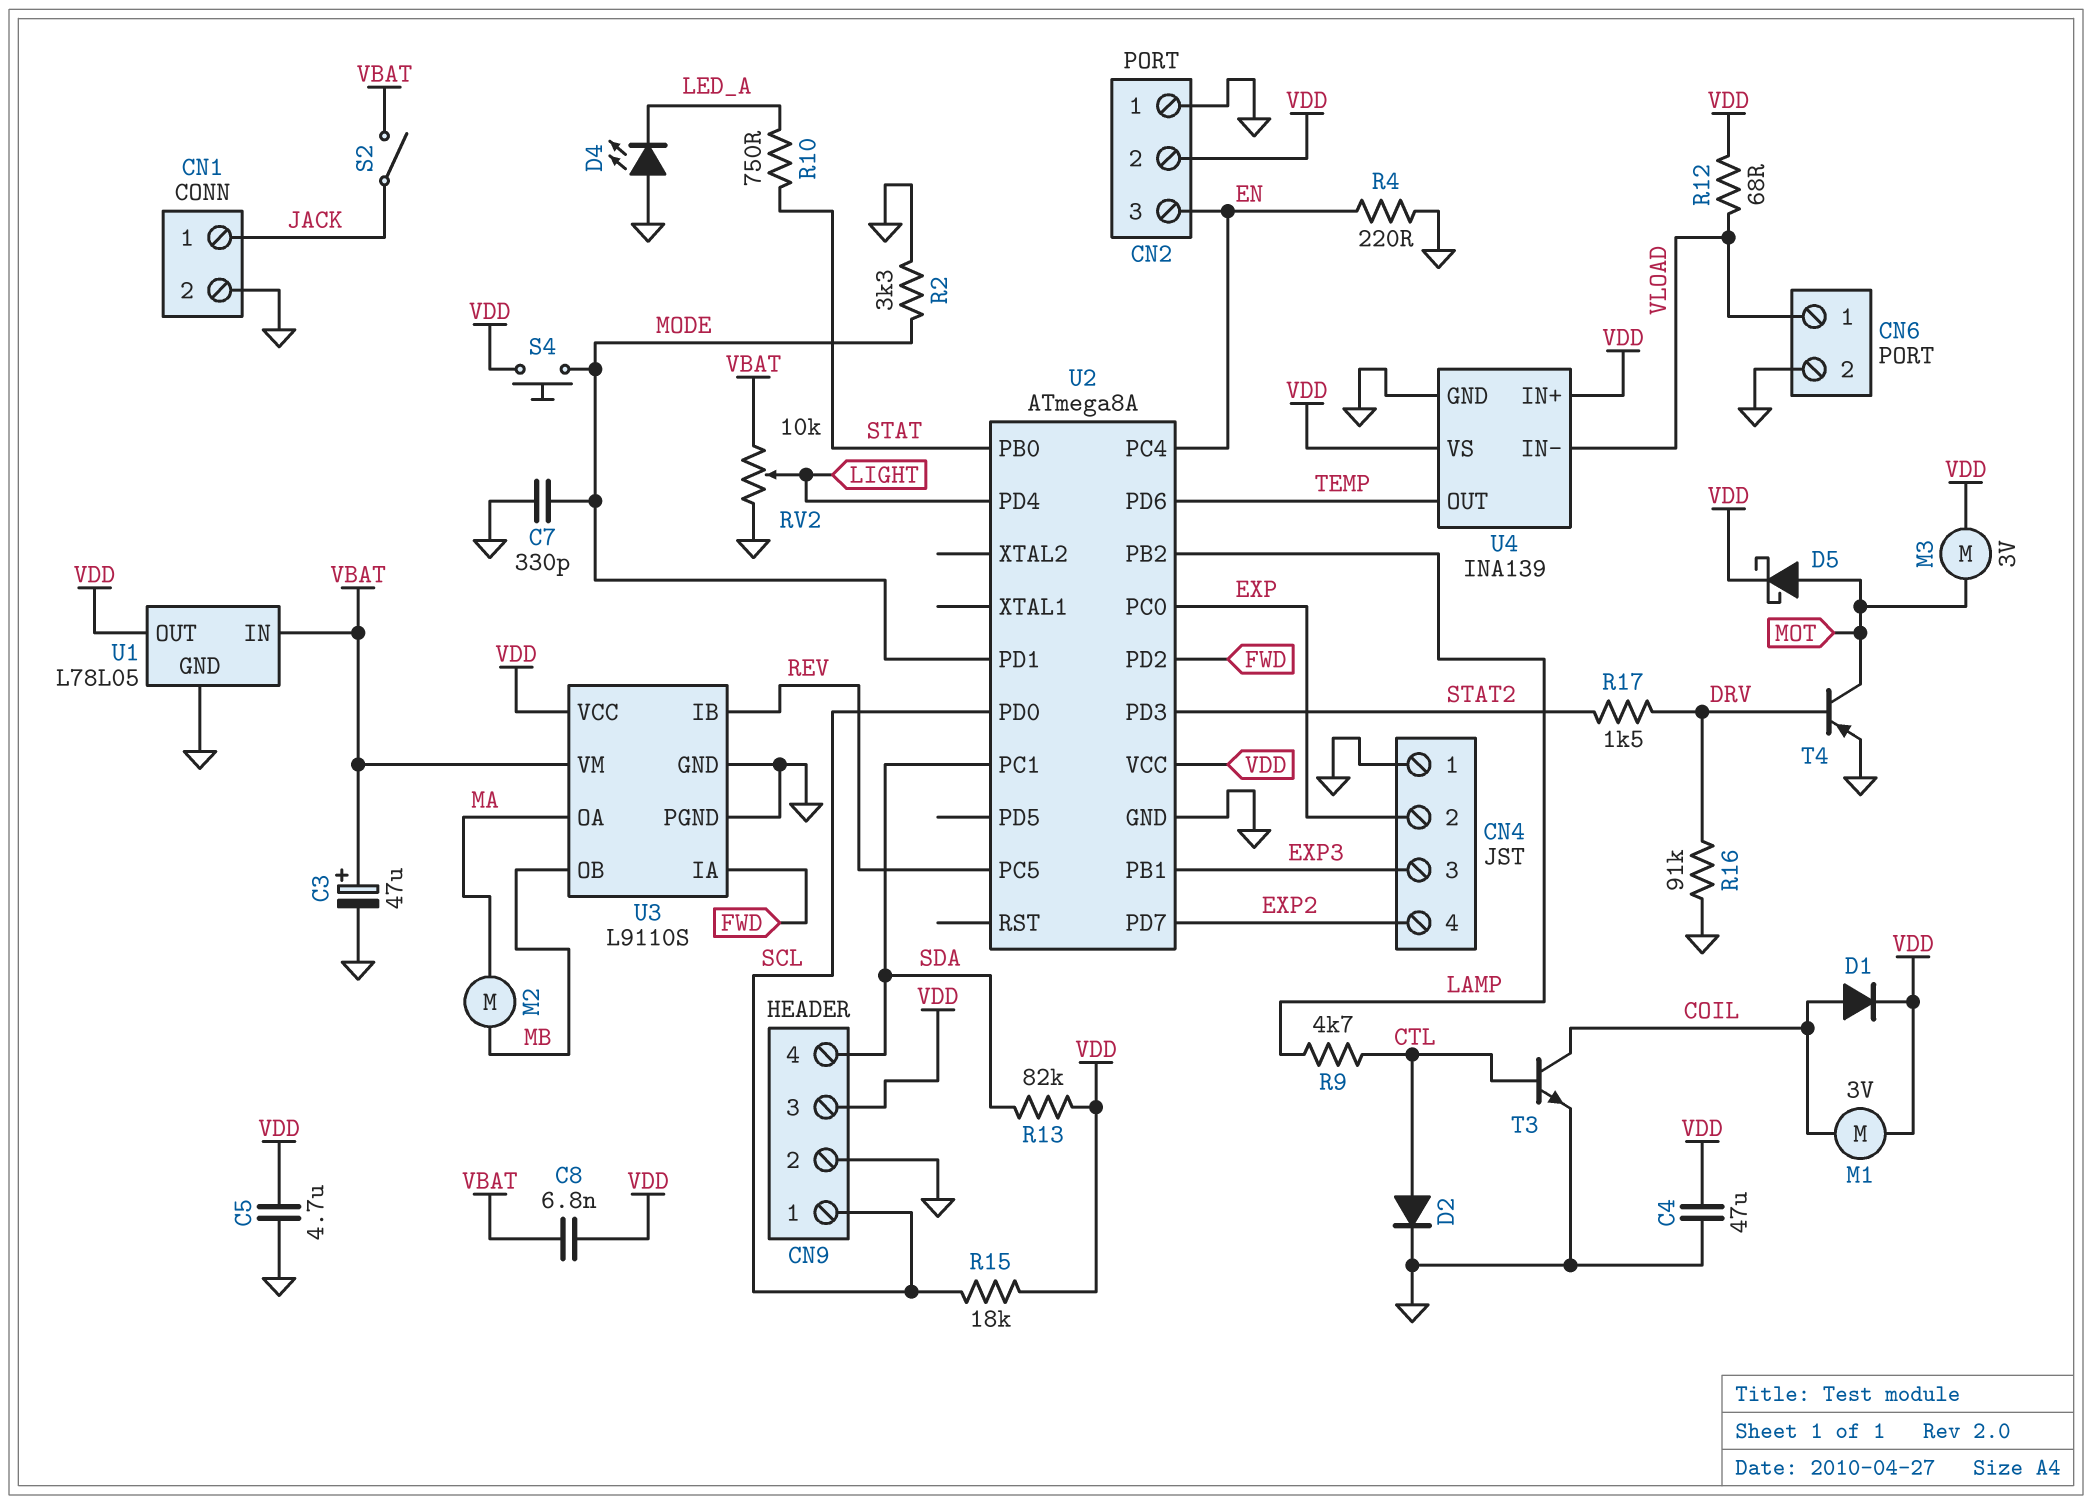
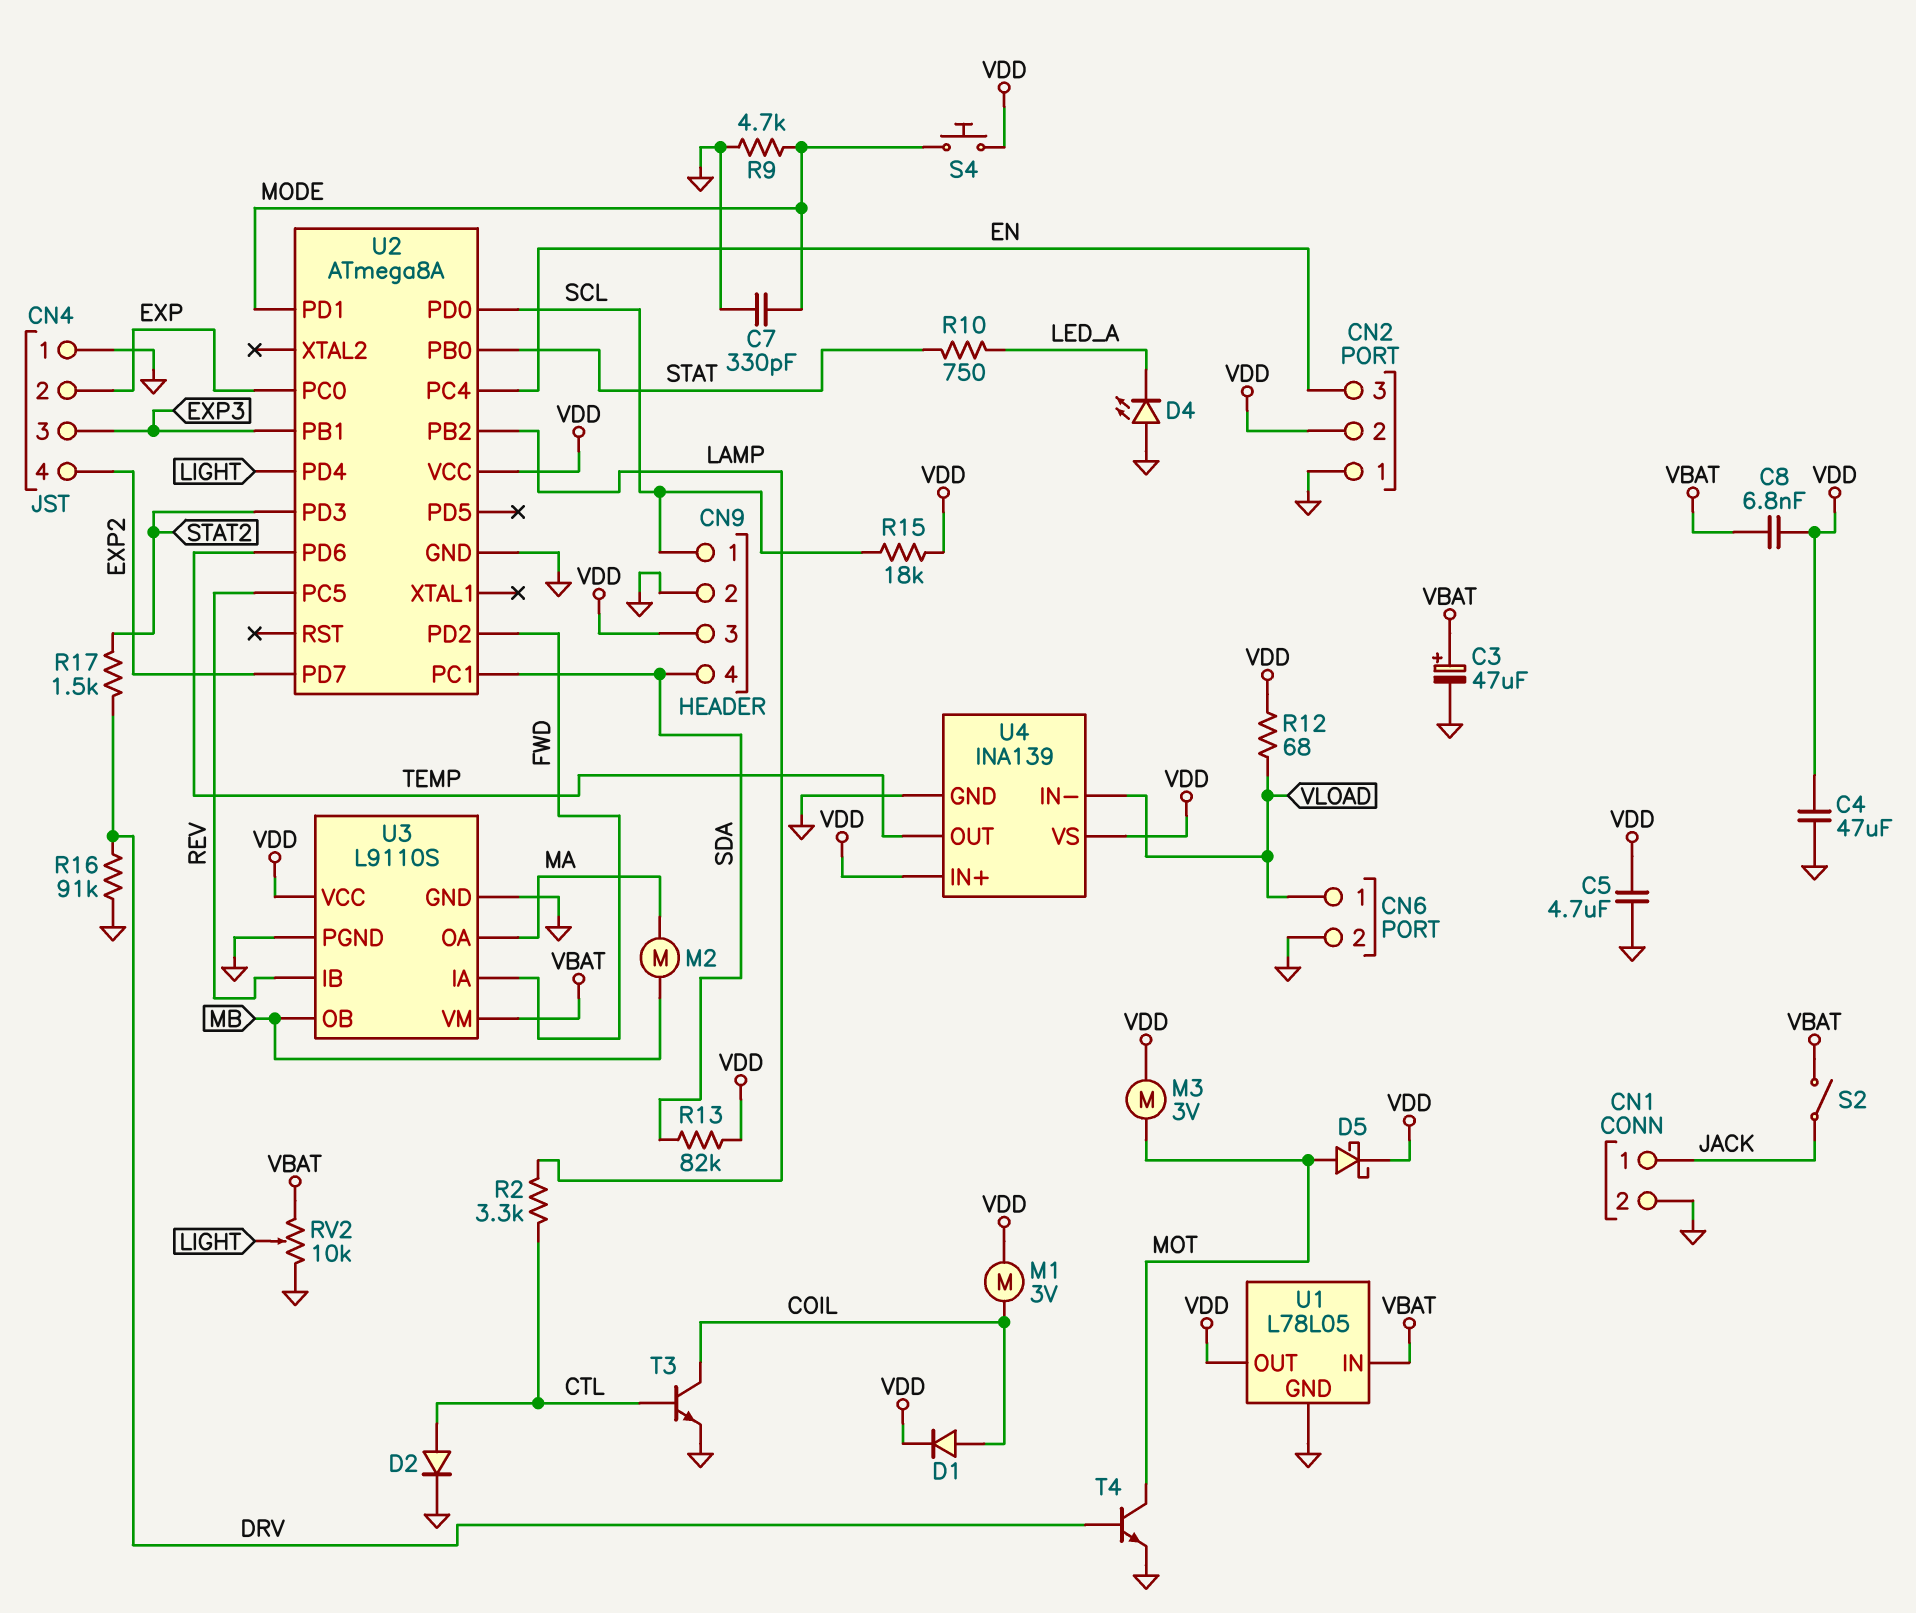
R2: 3.3k (GND, MODE) -> 3.3k (CTL, LAMP)
R4: 220 (EN, GND) -> none
R9: 4.7k (CTL, LAMP) -> 4.7k (GND, MODE)
T4: PNP (B DRV, C MOT, E GND) -> NPN (B DRV, C MOT, E GND)

